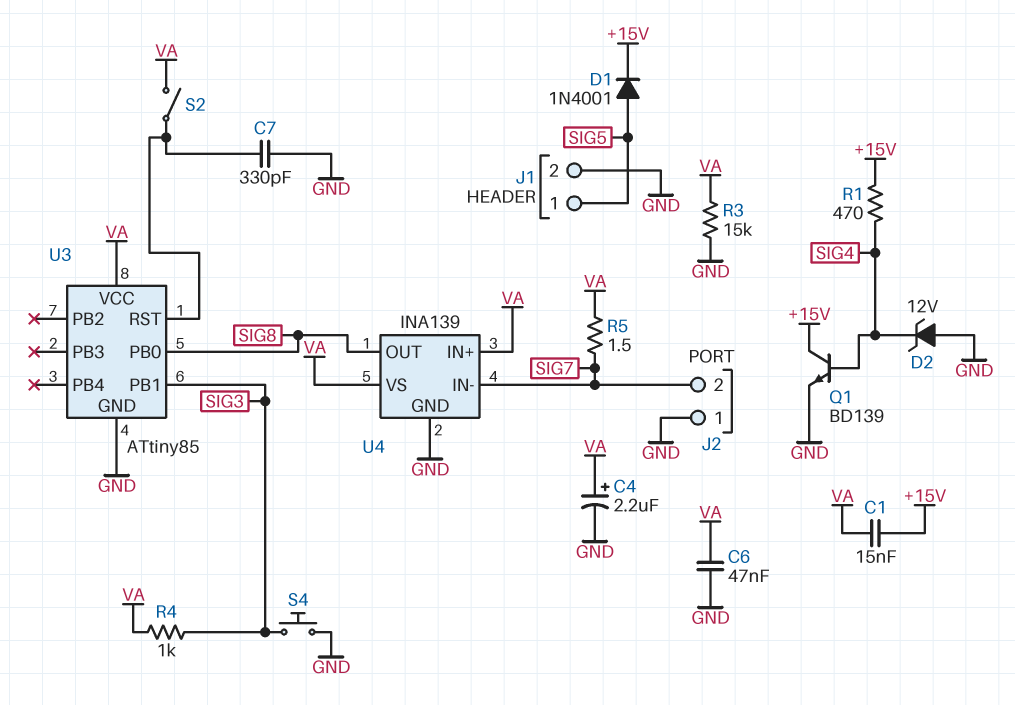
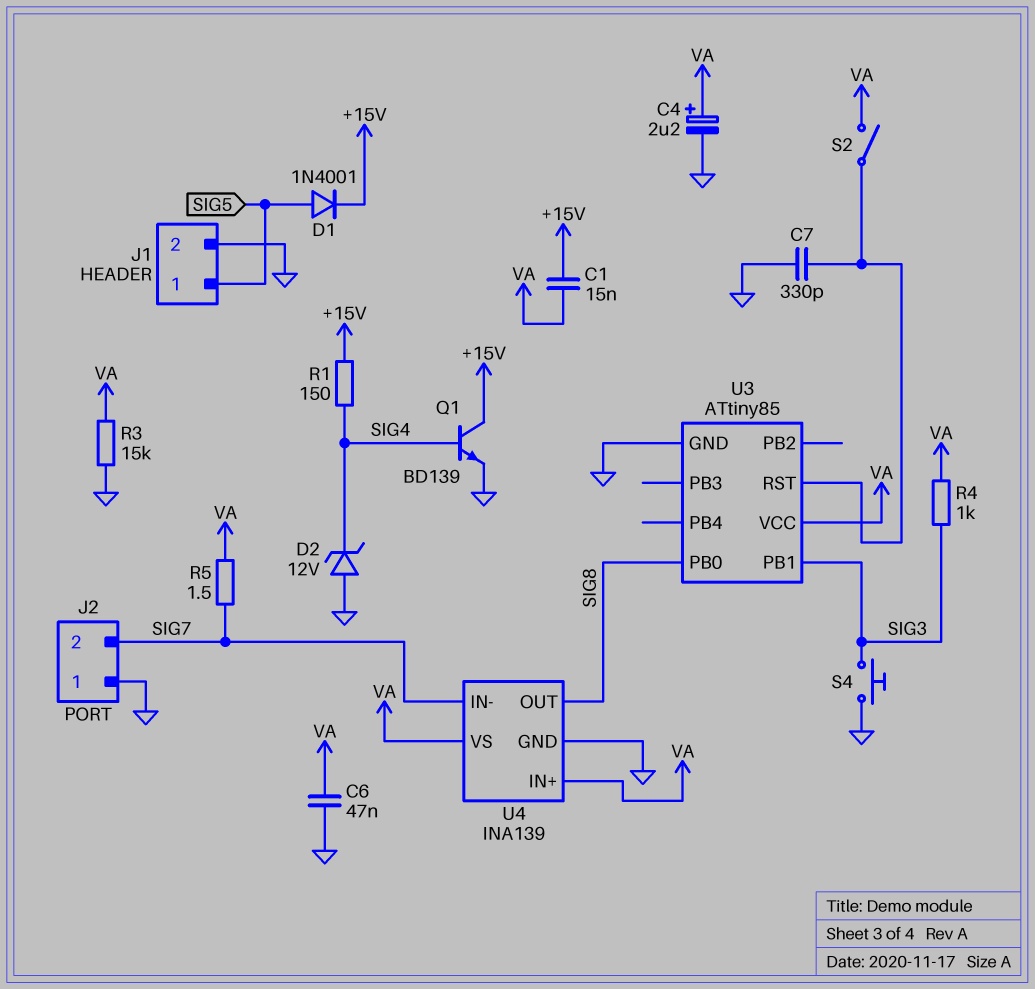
R1: 470 (+15V, SIG4) -> 150 (+15V, SIG4)

